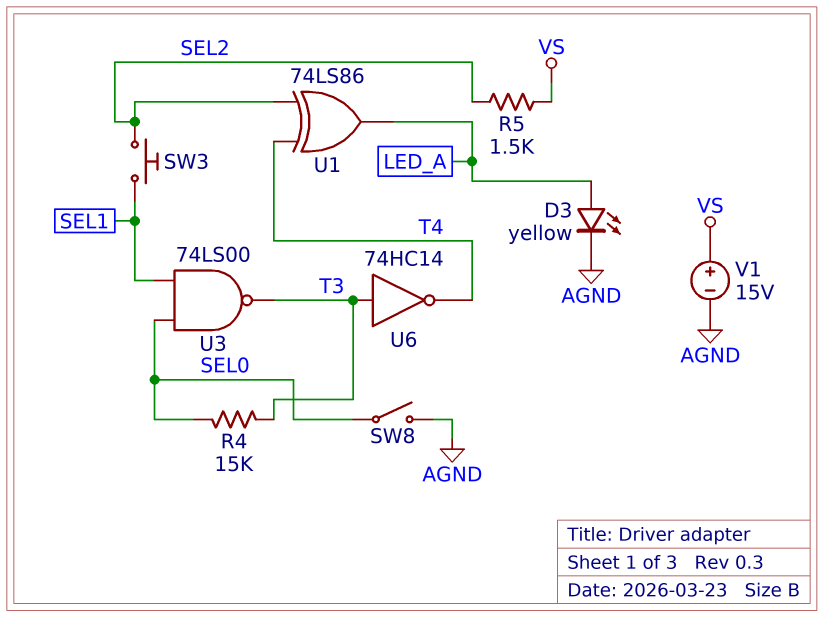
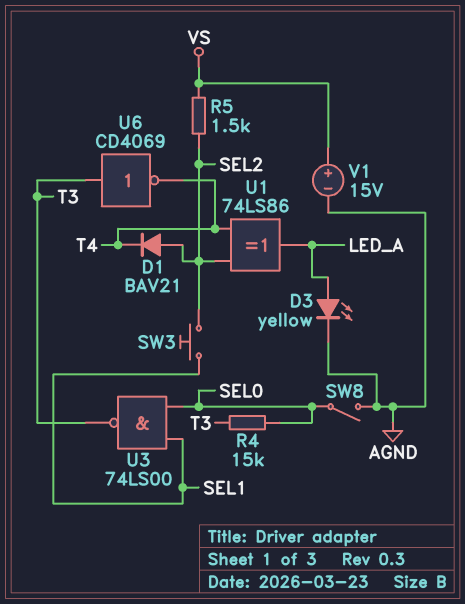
D1: none -> diode BAV21 (A SEL2, K T4)
U6: NOT 74HC14 (in T3, out T4) -> NOT CD4069 (in T3, out T4)

